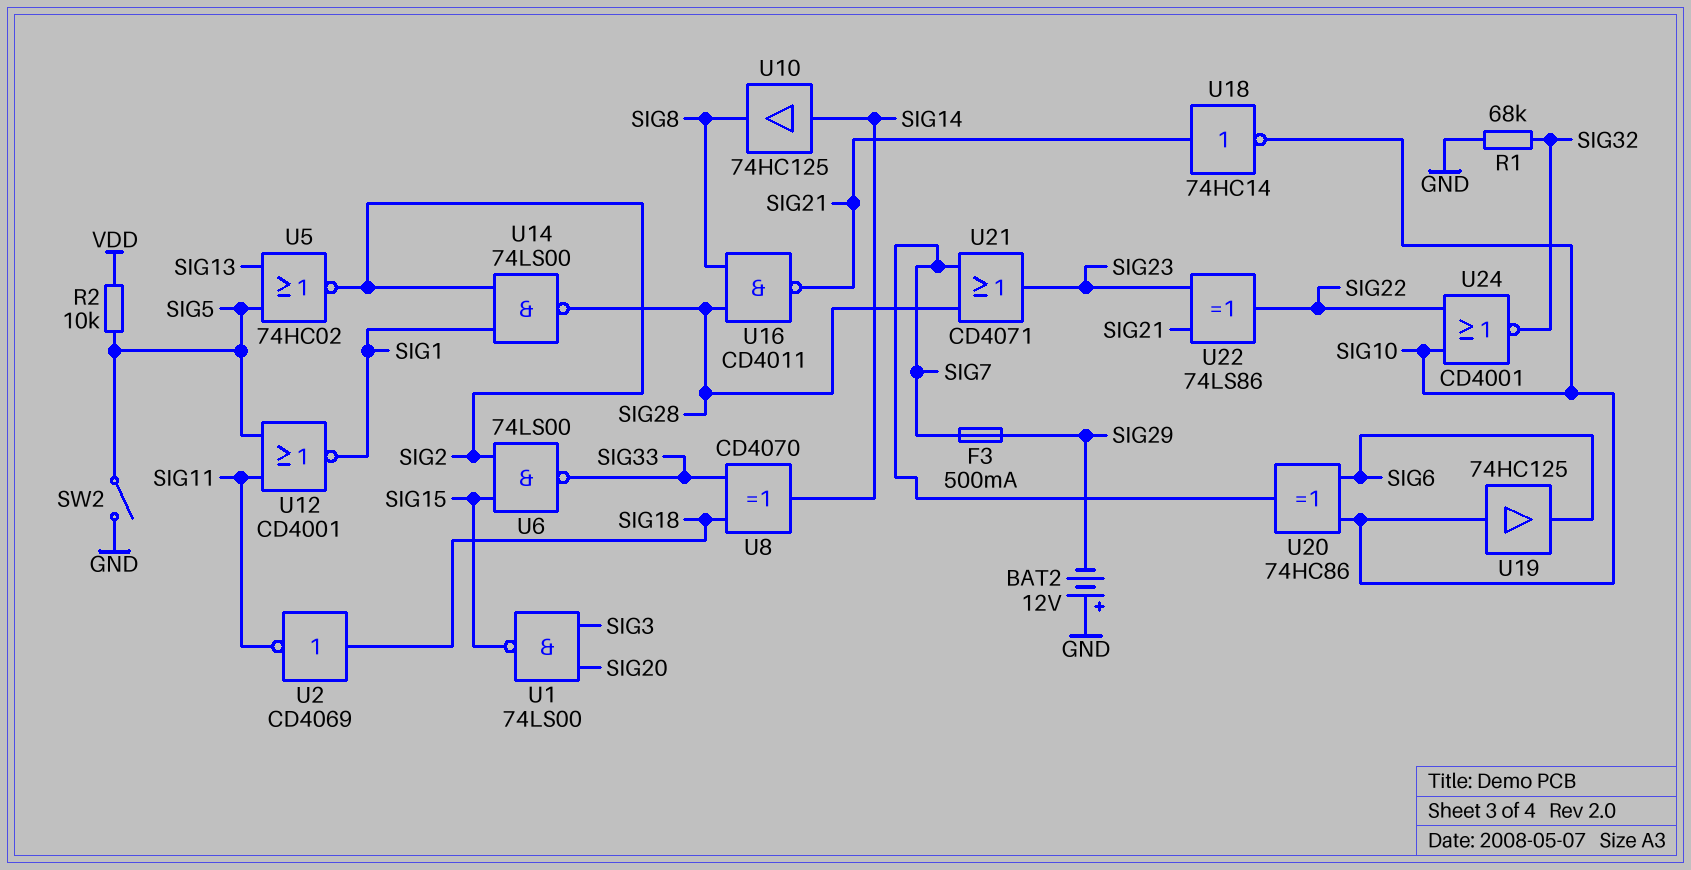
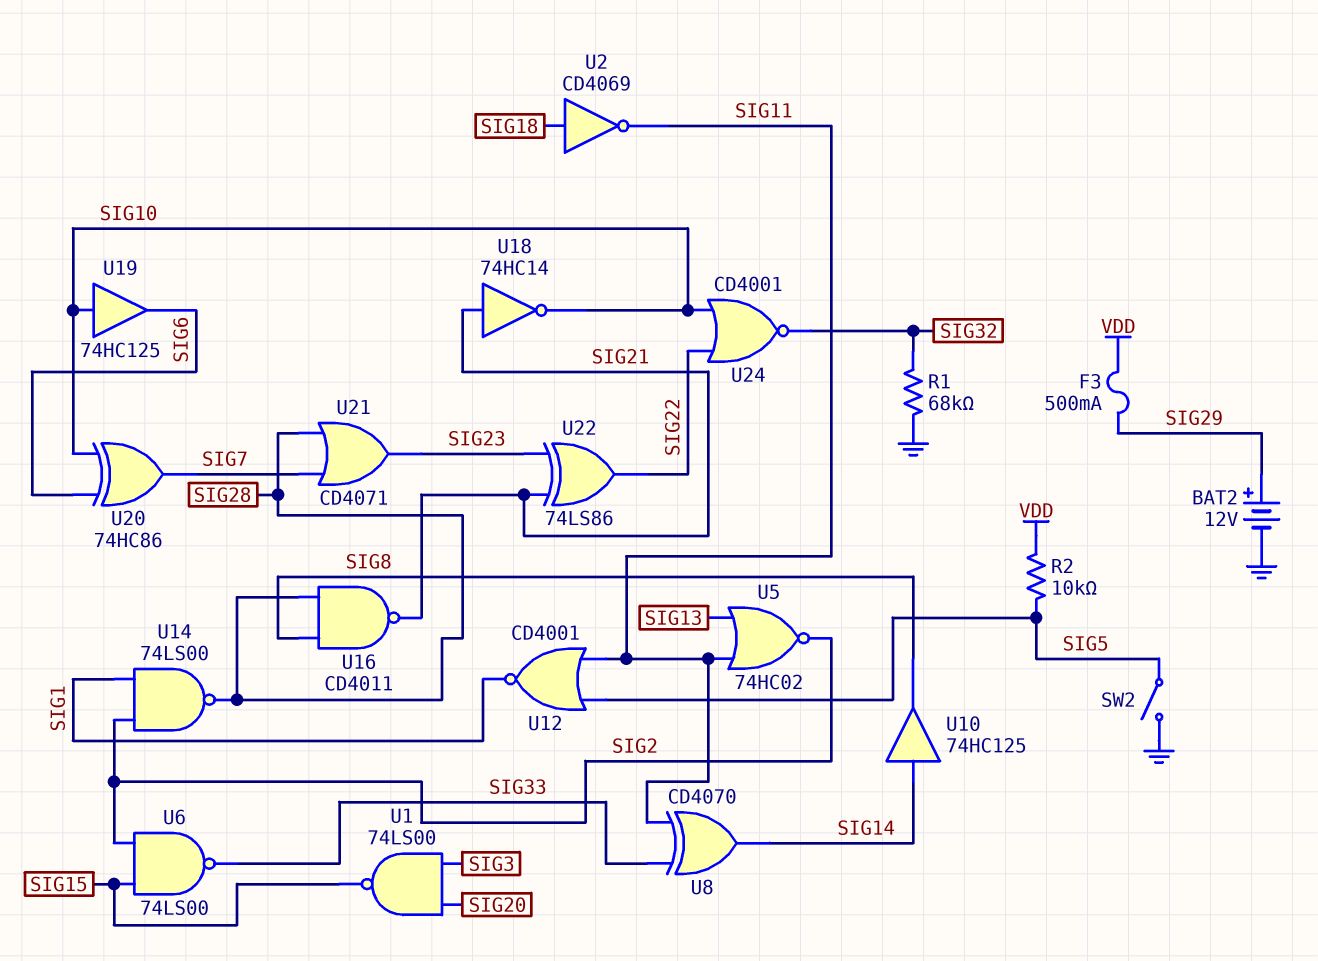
BAT2: 12V (plus GND, minus SIG29) -> 12V (plus SIG29, minus GND)
F3: 500mA (SIG7, SIG29) -> 500mA (SIG29, VDD)
U5: NOR 74HC02 (in SIG5, in SIG13, out SIG2) -> NOR 74HC02 (in SIG11, in SIG13, out SIG2)
U8: XOR CD4070 (in SIG18, in SIG33, out SIG14) -> XOR CD4070 (in SIG11, in SIG33, out SIG14)

